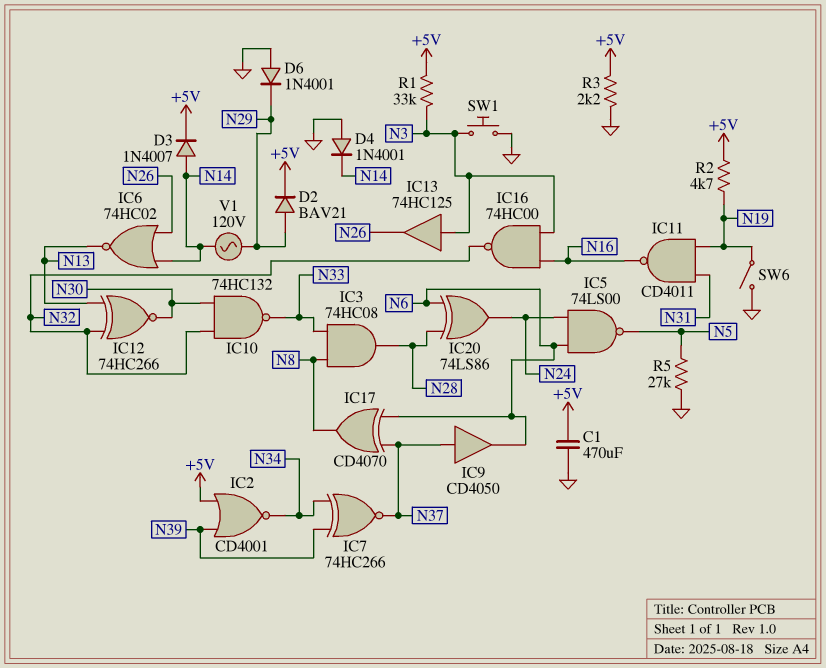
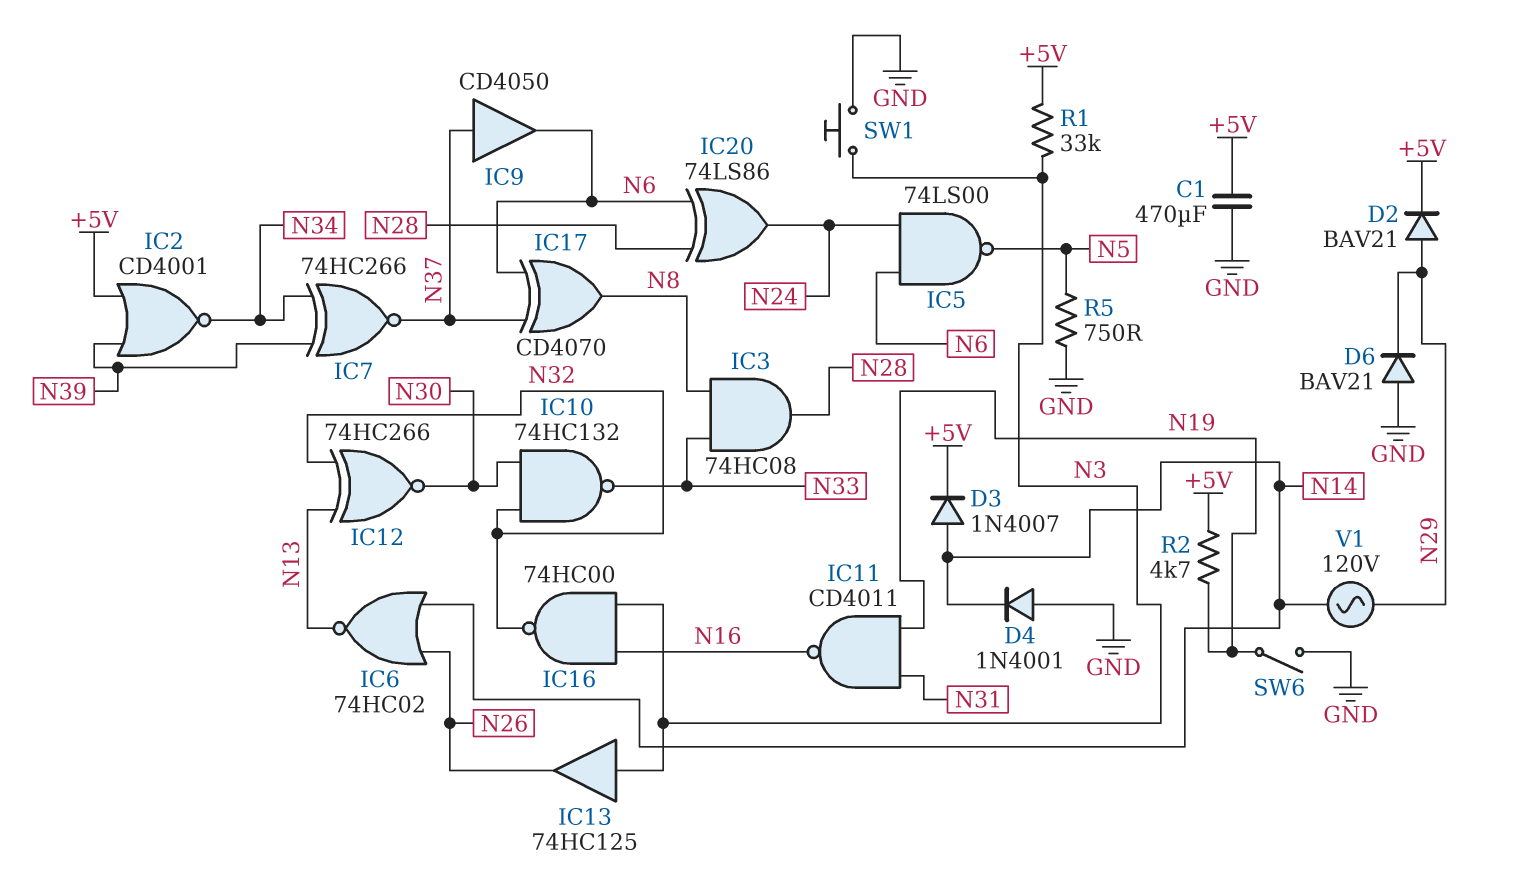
D6: diode 1N4001 (A GND, K N29) -> diode BAV21 (A GND, K N29)
R3: 2.2k (+5V, GND) -> none
R5: 27k (GND, N5) -> 750 (GND, N5)

